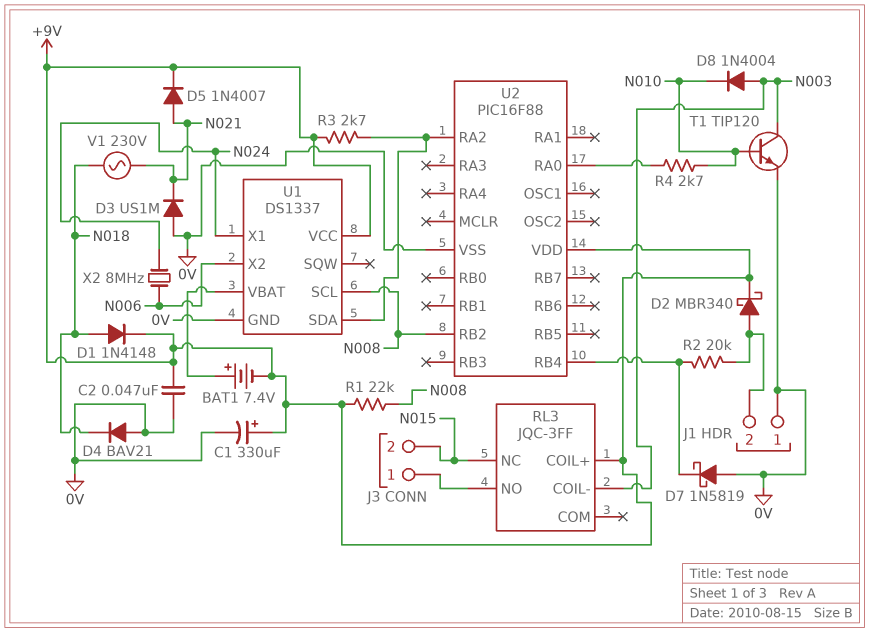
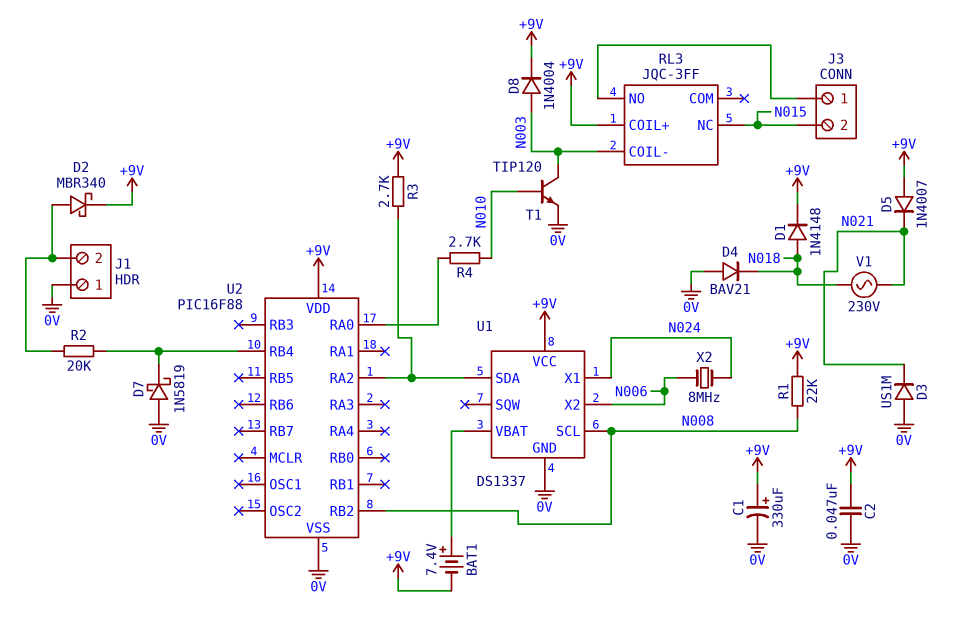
D5: diode 1N4007 (A N021, K +9V) -> diode 1N4007 (A +9V, K N021)
D8: diode 1N4004 (A N003, K N010) -> diode 1N4004 (A N003, K +9V)

